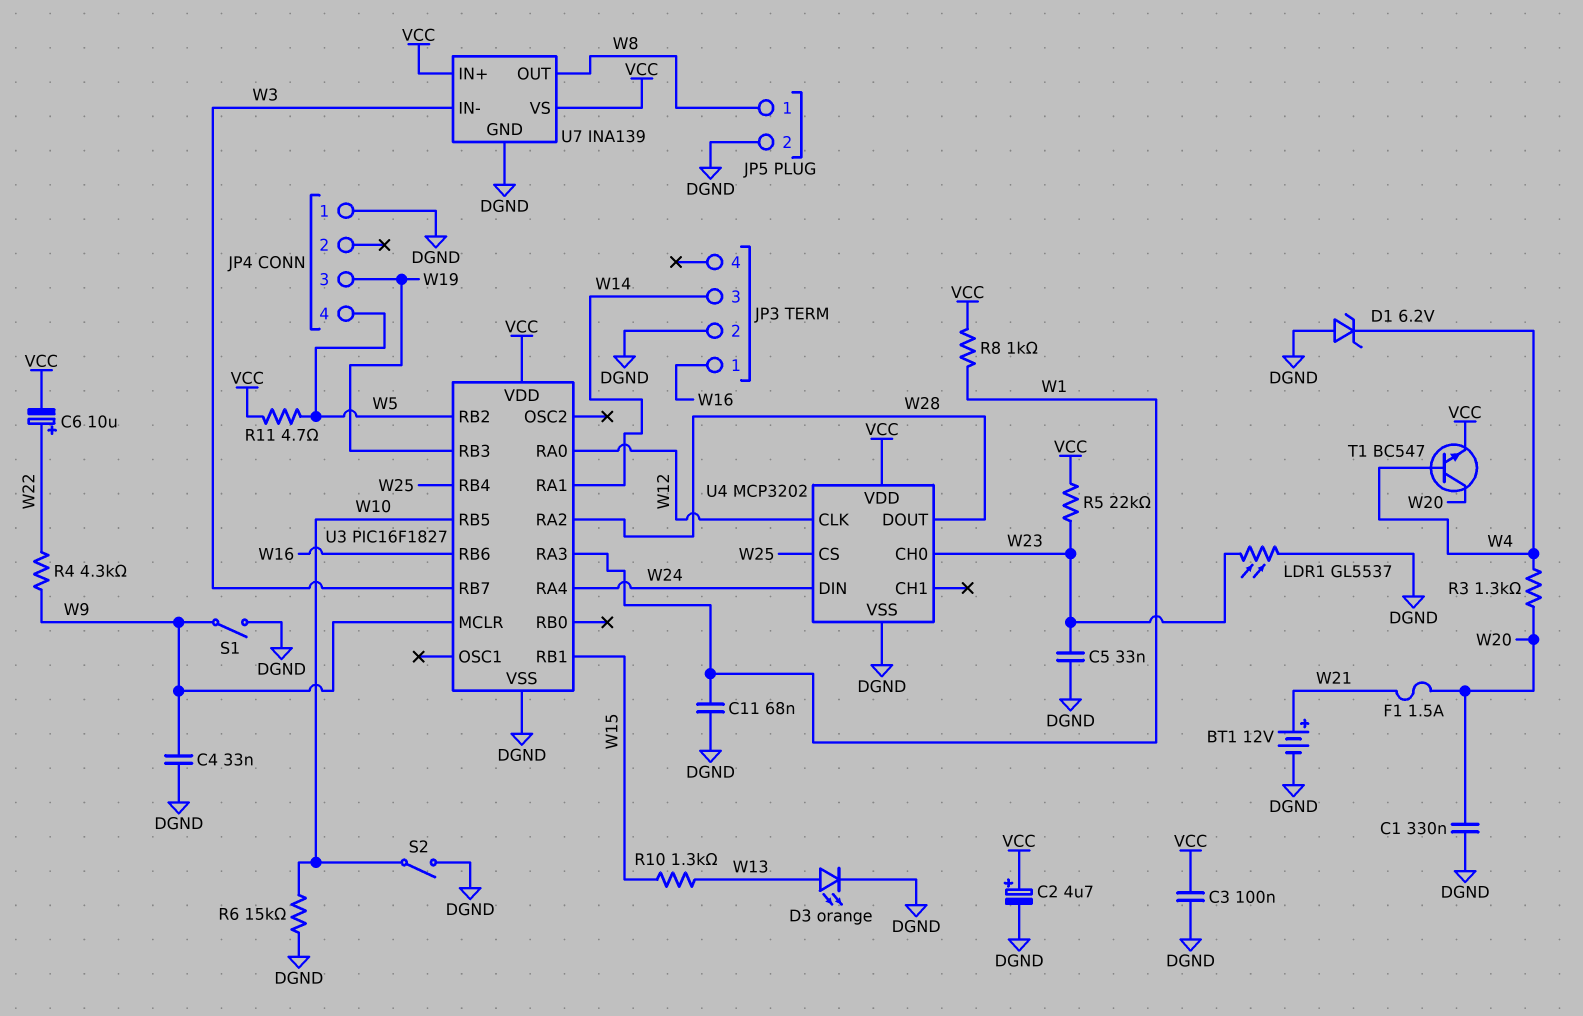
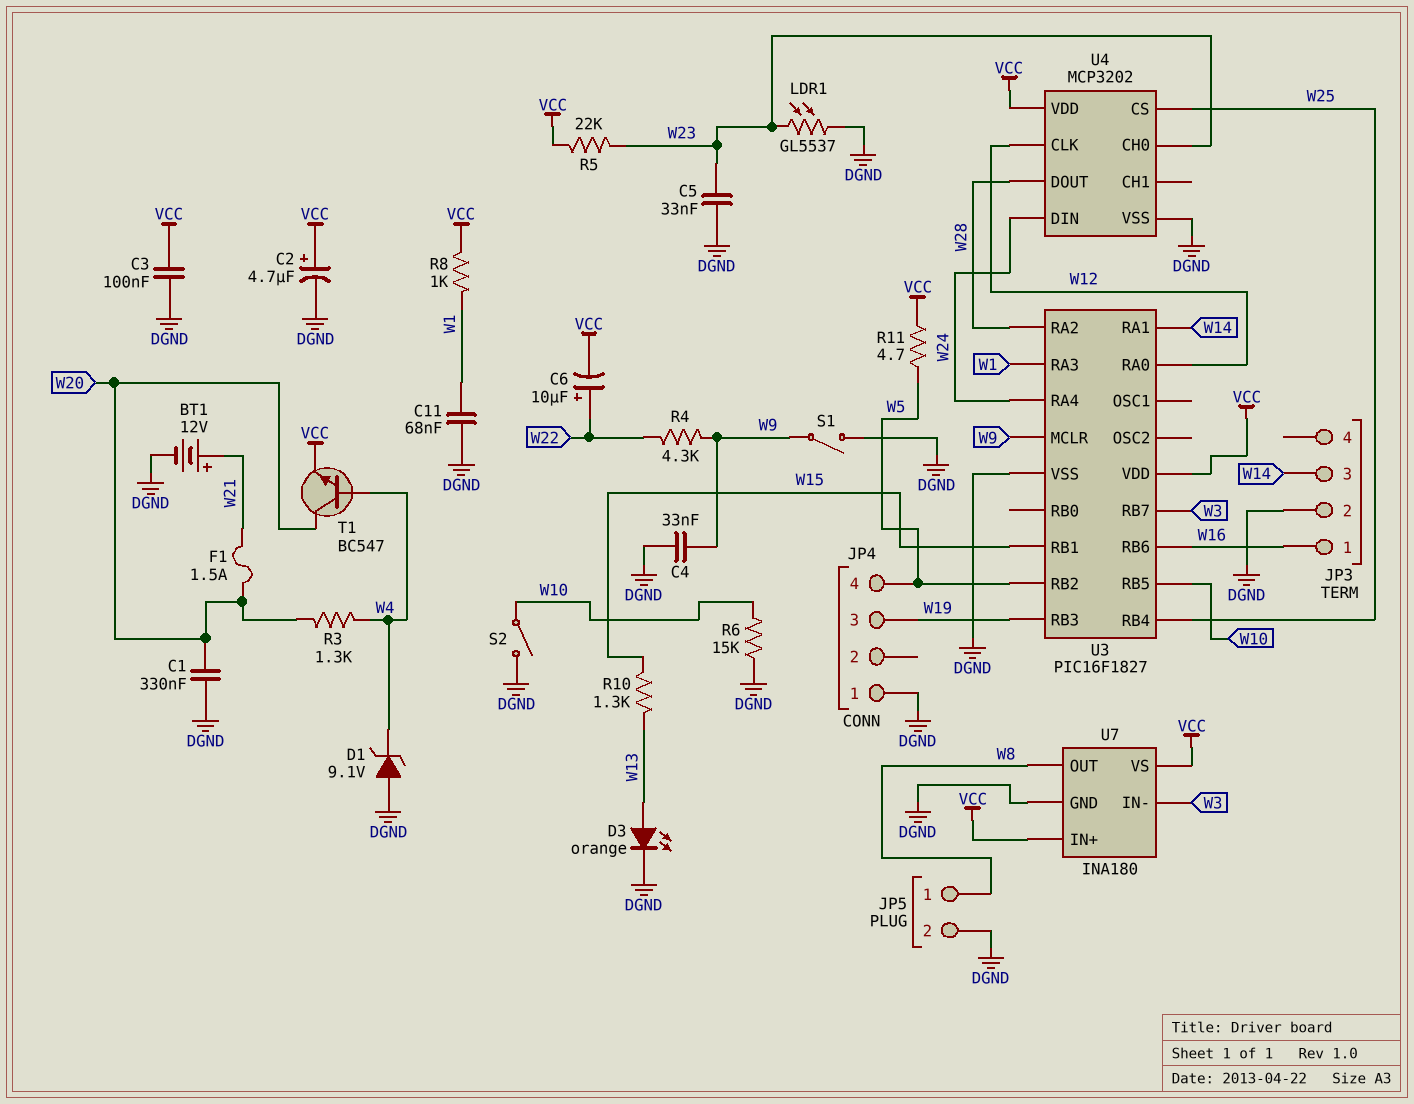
D1: zener 6.2V (A DGND, K W4) -> zener 9.1V (A DGND, K W4)
U7: INA139 -> INA180

